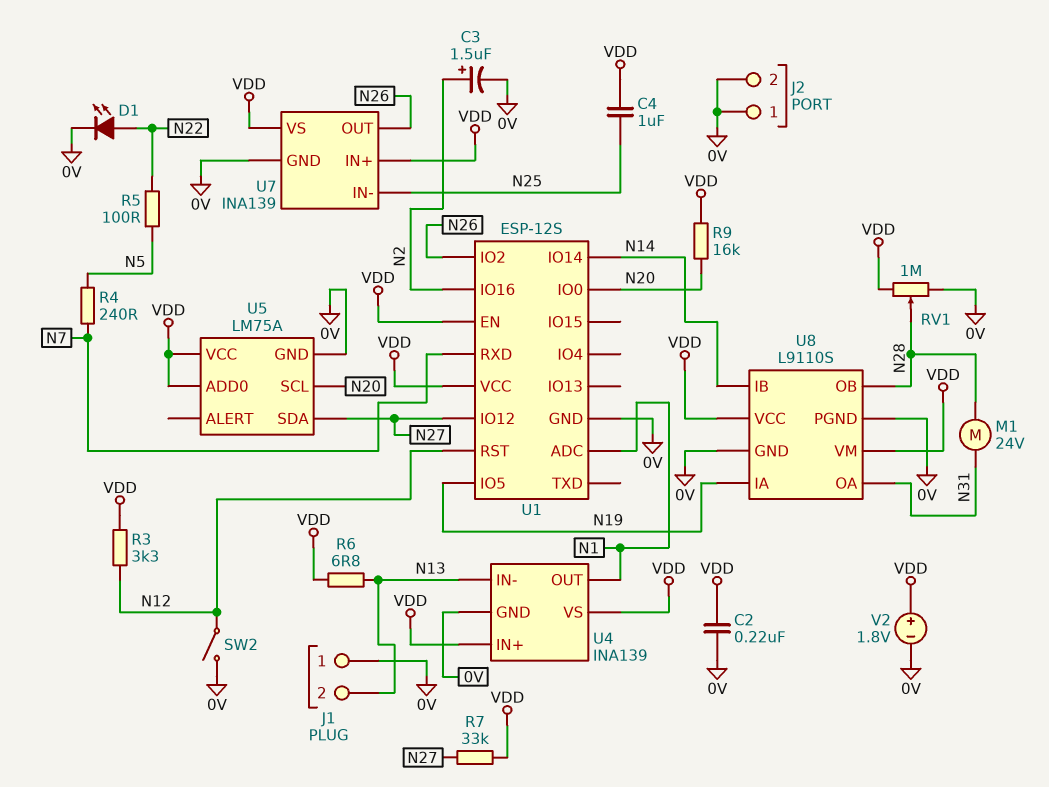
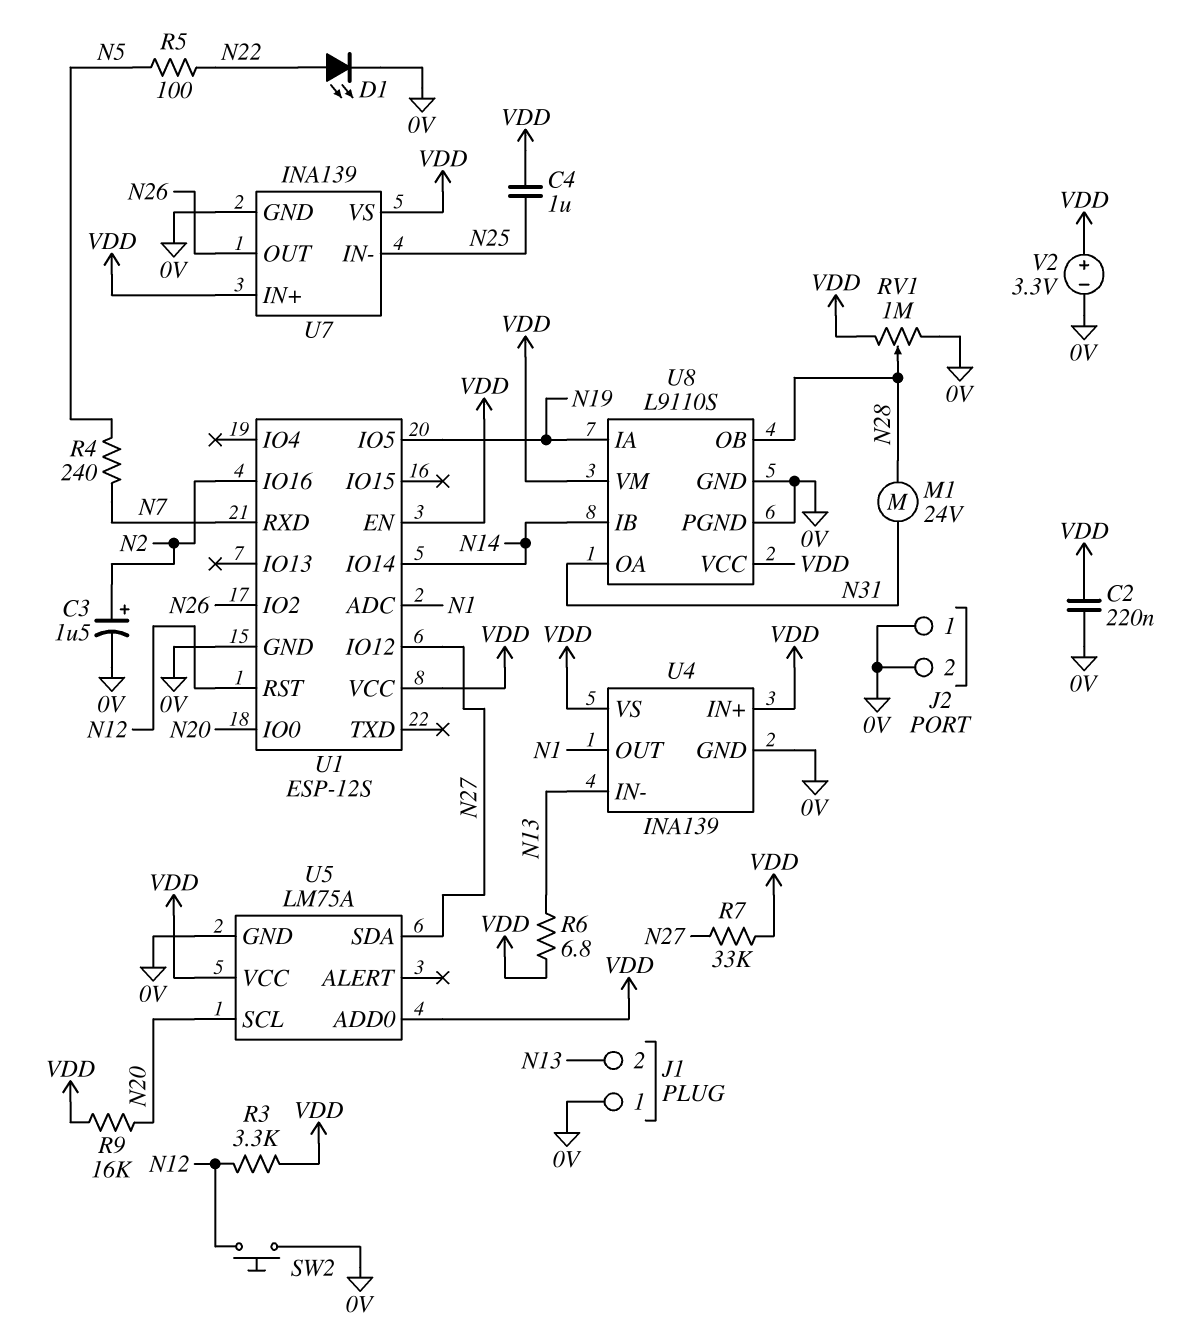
SW2: switch (0V, N12) -> button (0V, N12)
V2: 1.8V (plus VDD, minus 0V) -> 3.3V (plus VDD, minus 0V)

